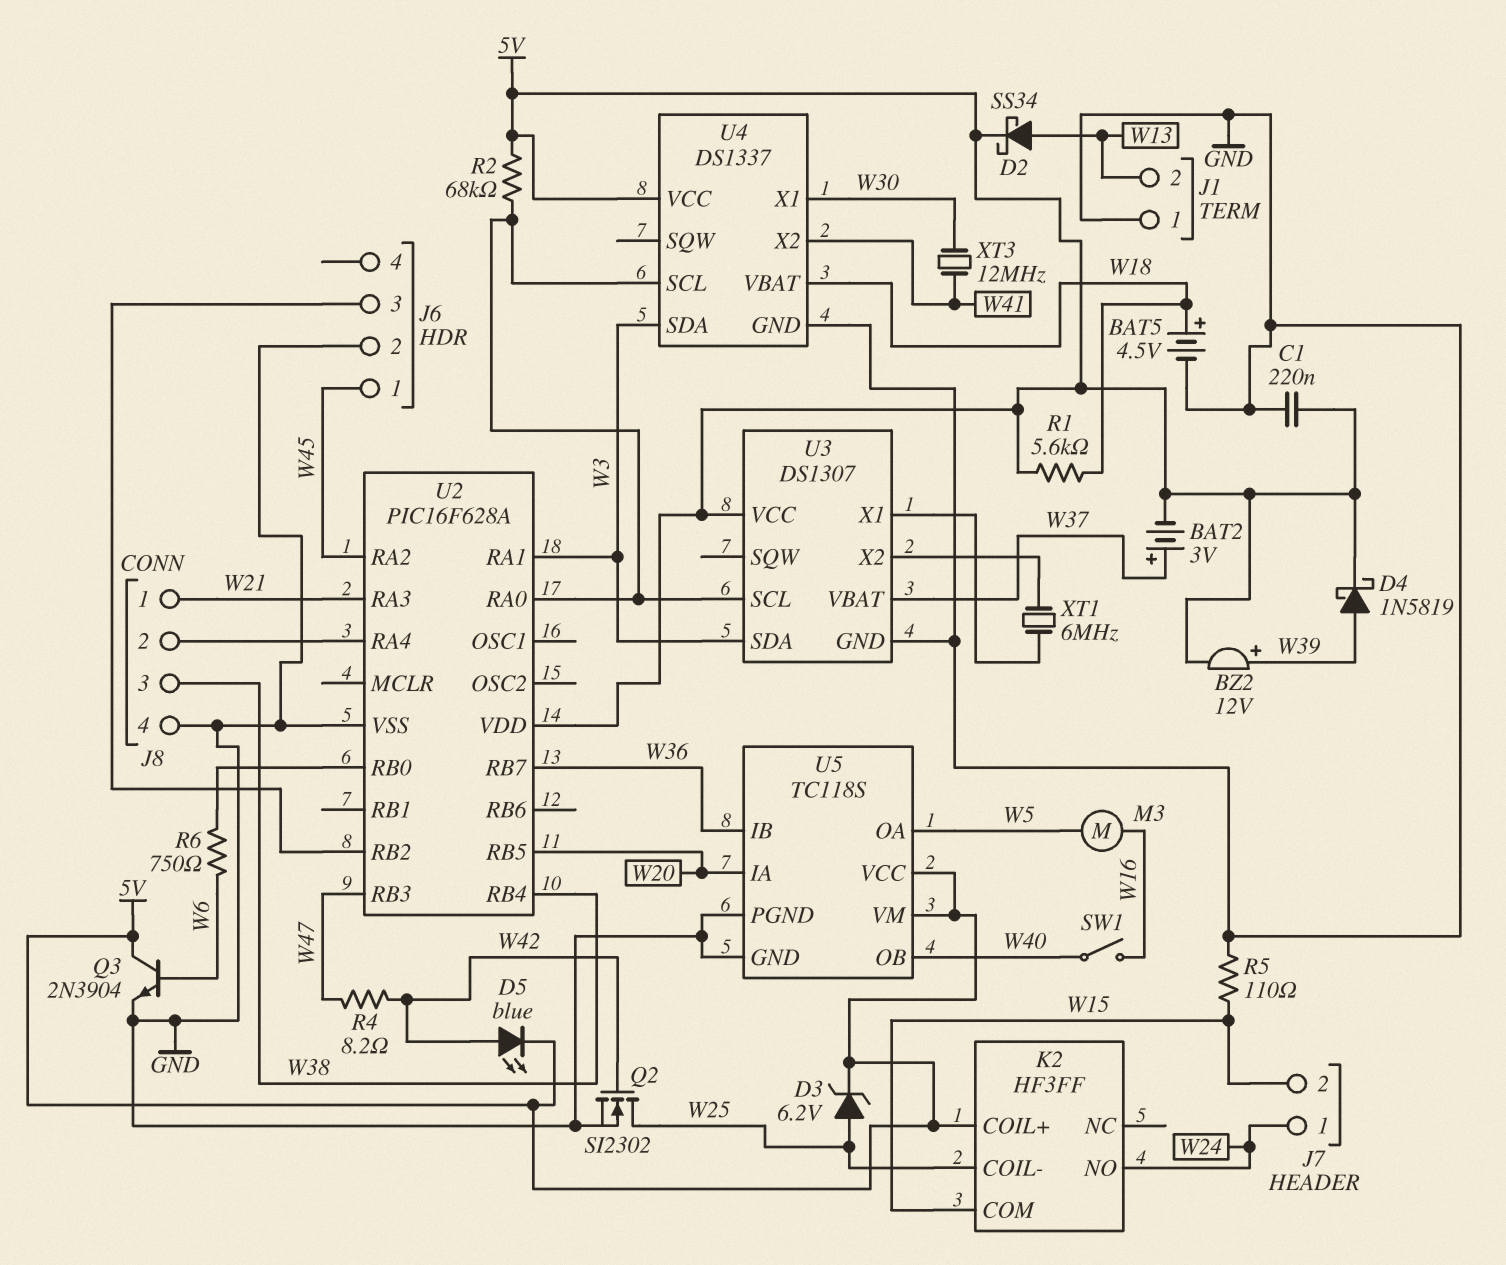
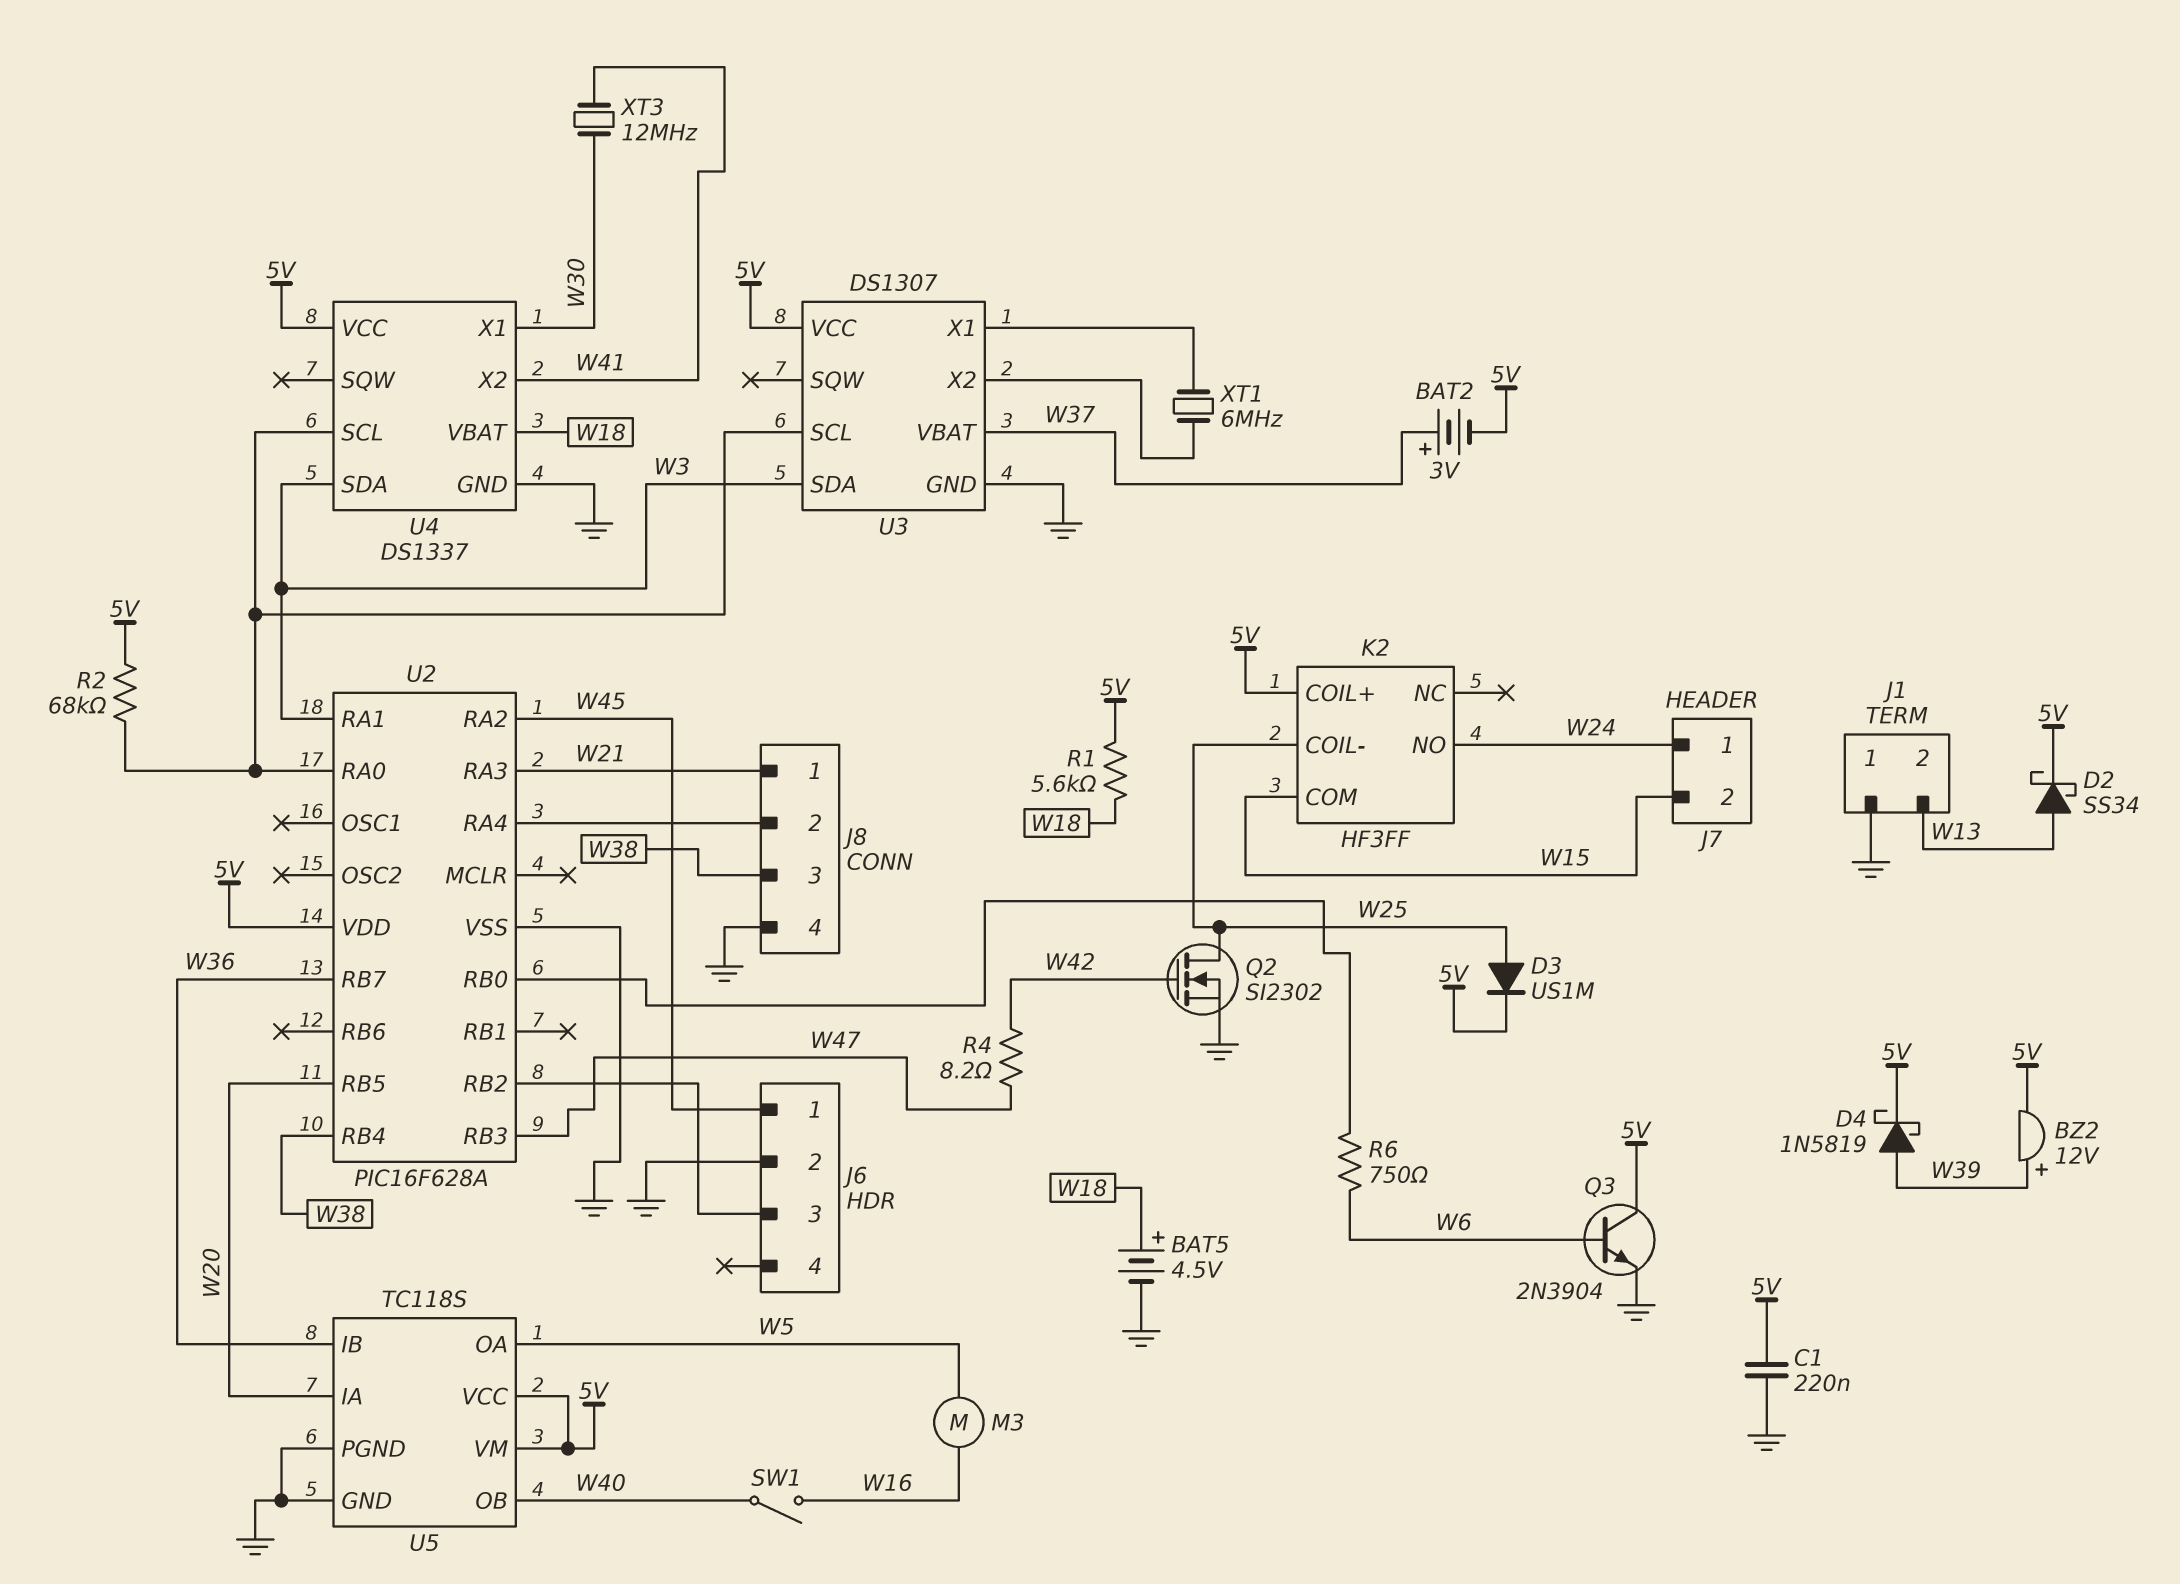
D3: zener 6.2V (A W25, K 5V) -> diode US1M (A W25, K 5V)
D5: LED blue (A W42, K 5V) -> none
R5: 110 (GND, W15) -> none

